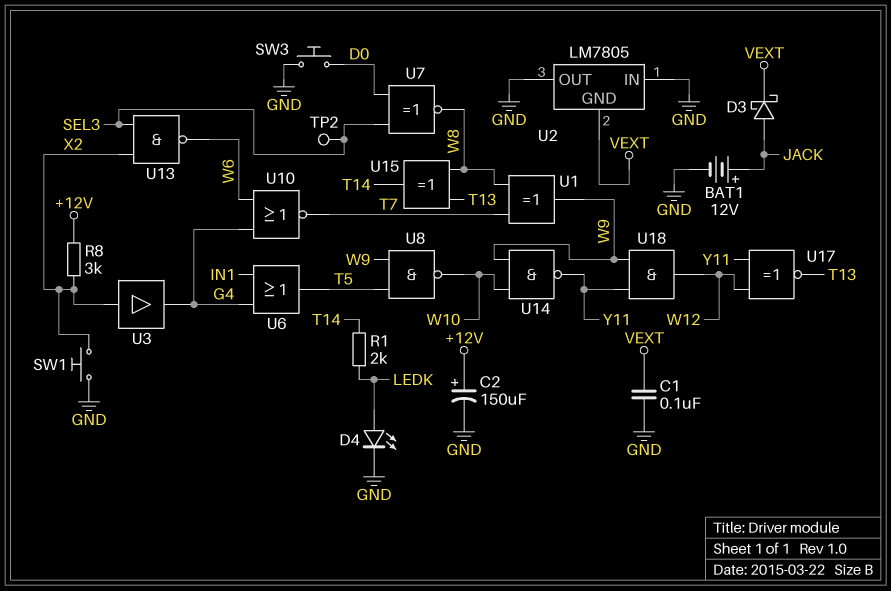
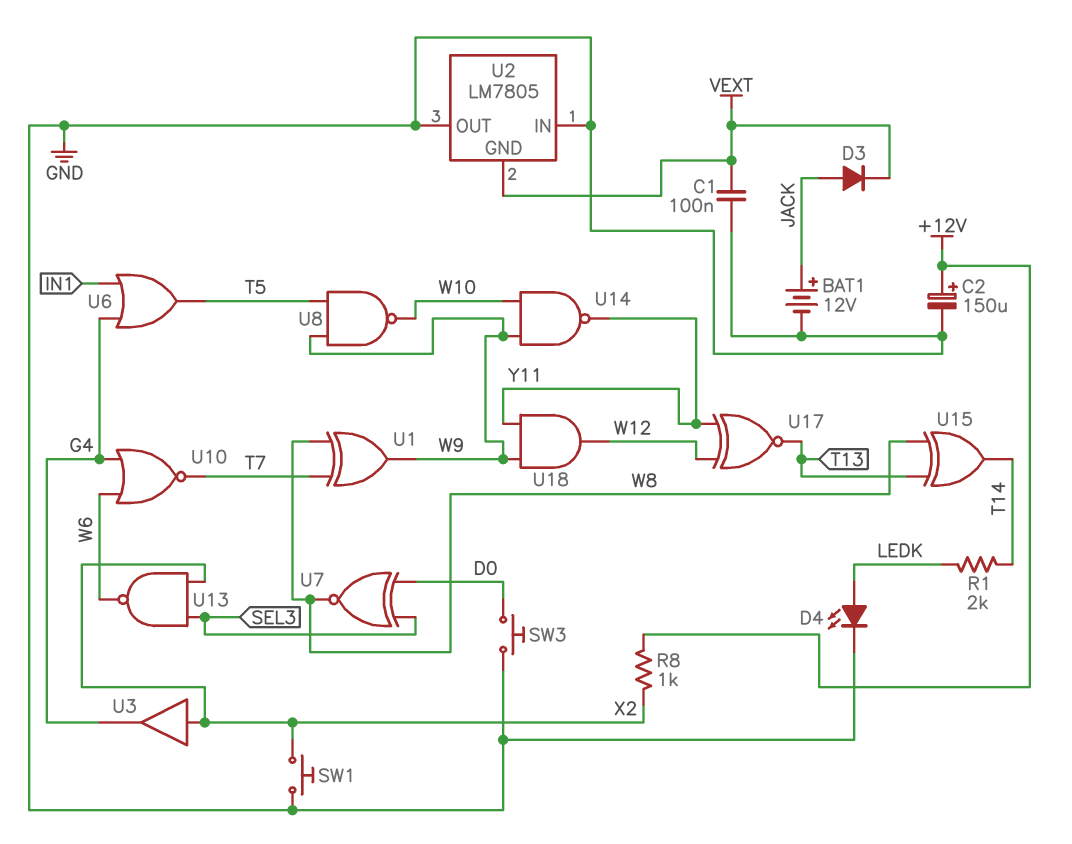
D3: schottky (A JACK, K VEXT) -> diode (A JACK, K VEXT)
R8: 3k (+12V, X2) -> 1k (+12V, X2)
TP2: test point (SEL3) -> none

